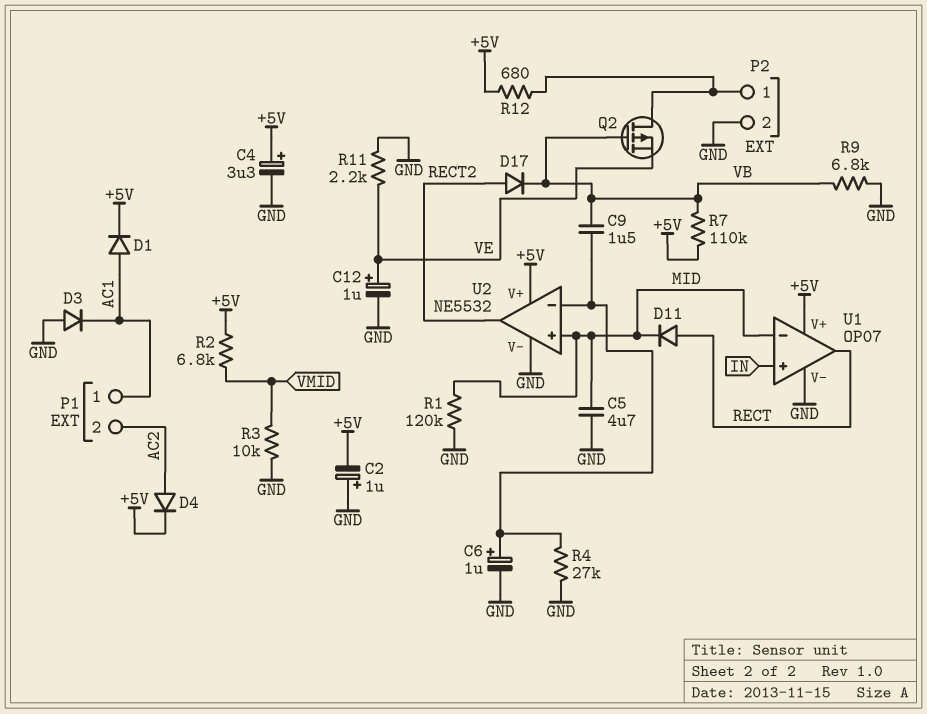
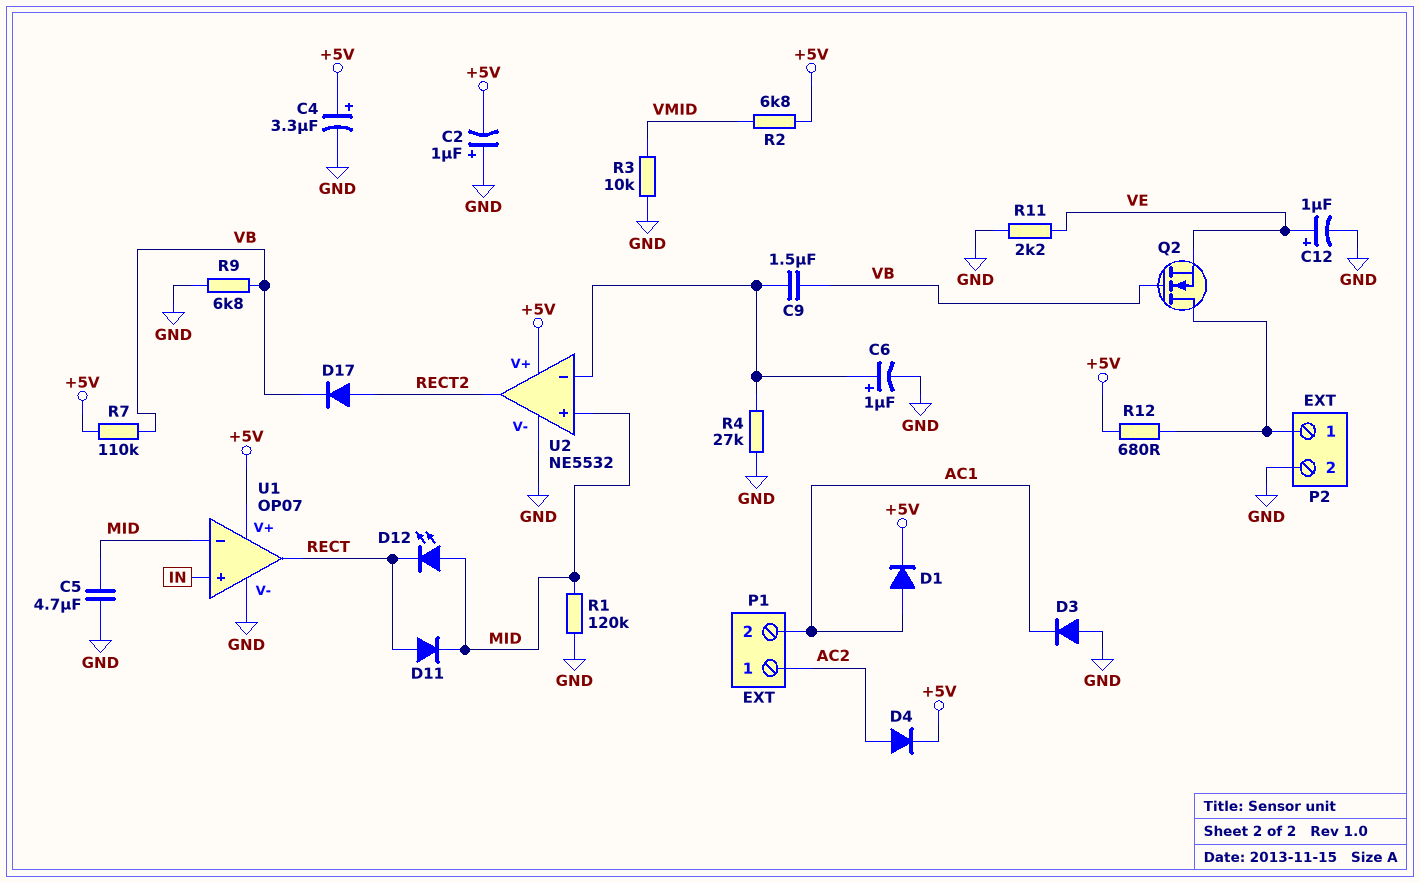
D12: none -> LED (A MID, K RECT)
P1 pin 1: AC1 -> AC2
P1 pin 2: AC2 -> AC1
Q2: PMOS (G VB, D P2/1, S VE) -> NMOS (G VB, D P2/1, S VE)

